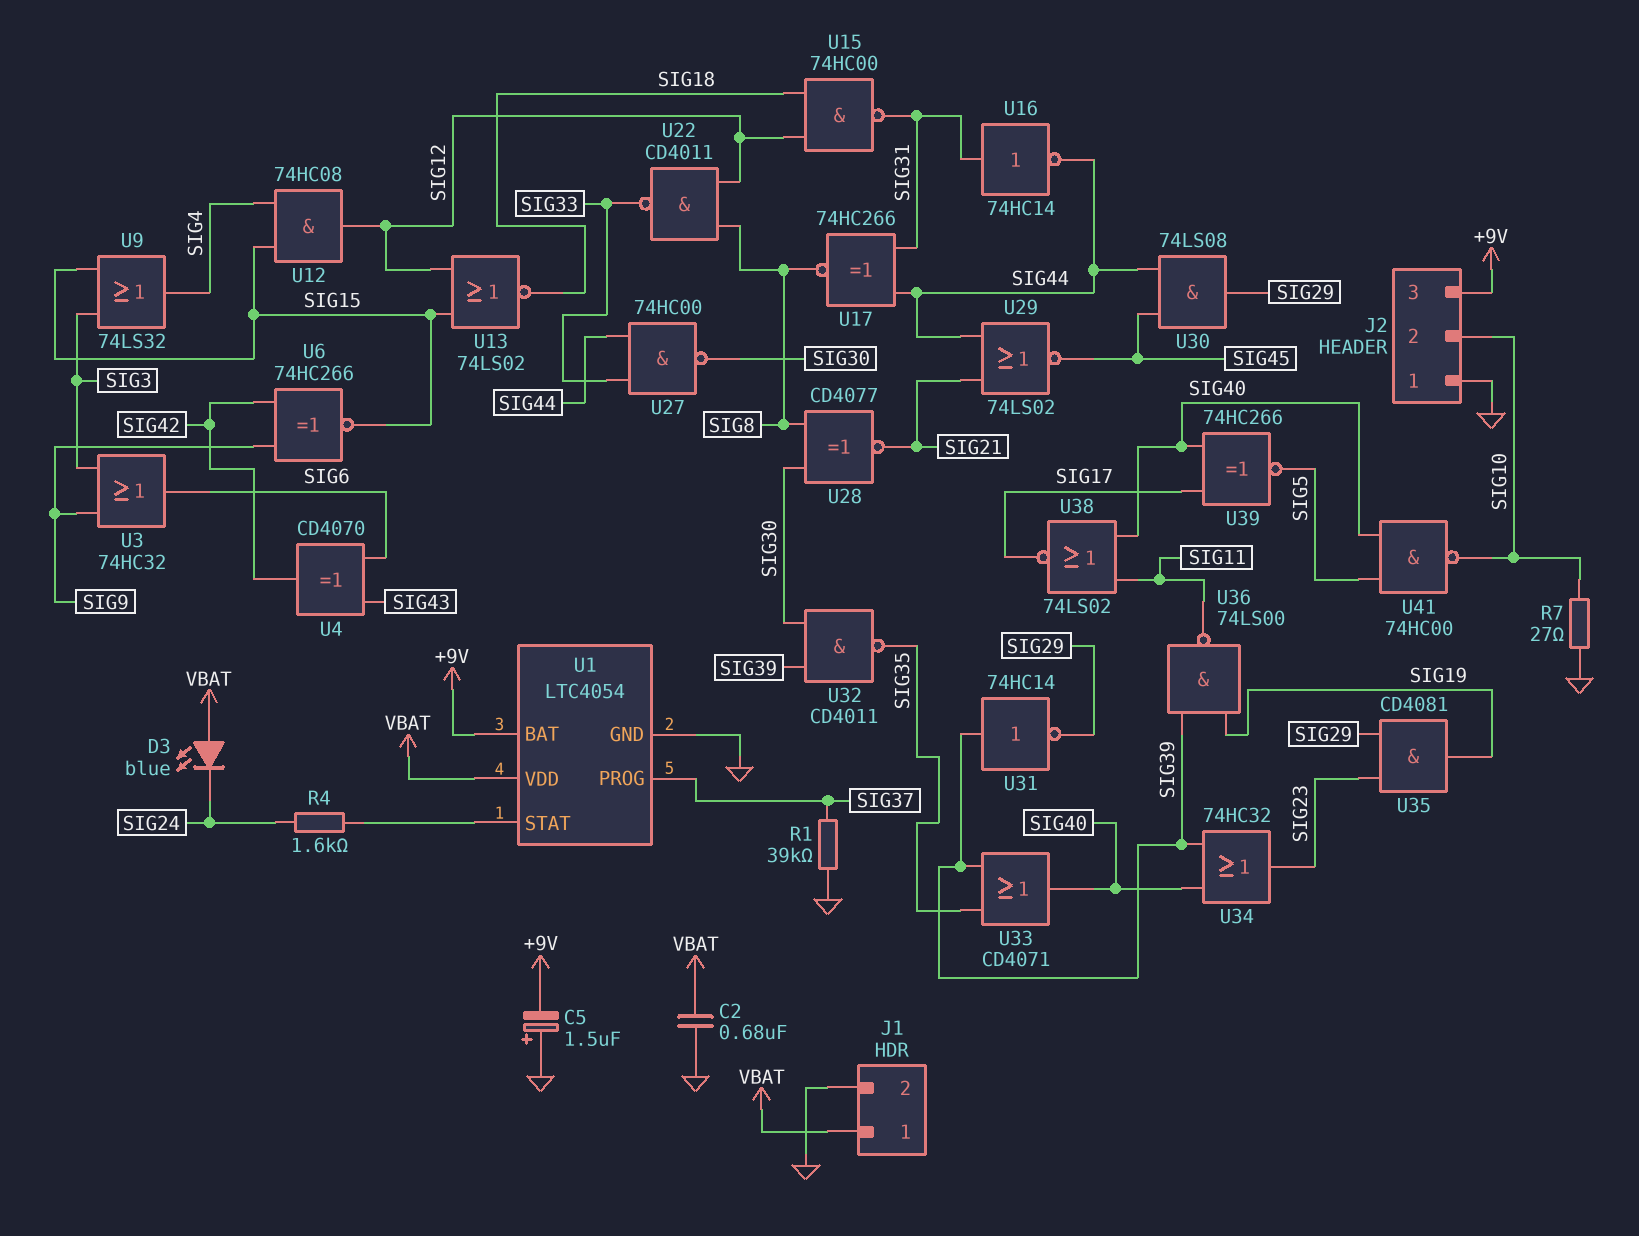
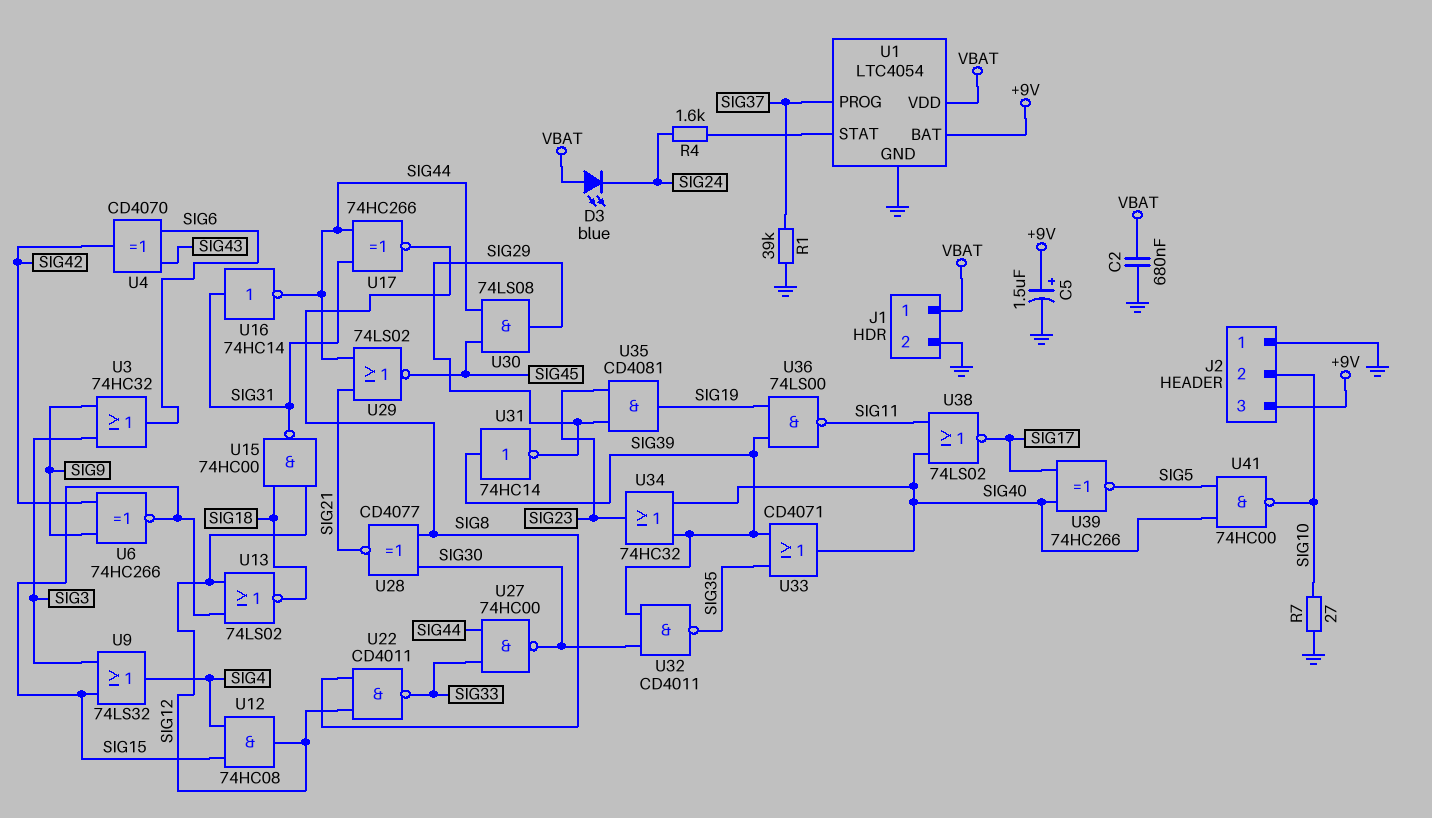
C5: 1.5uF (plus GND, minus +9V) -> 1.5uF (plus +9V, minus GND)

